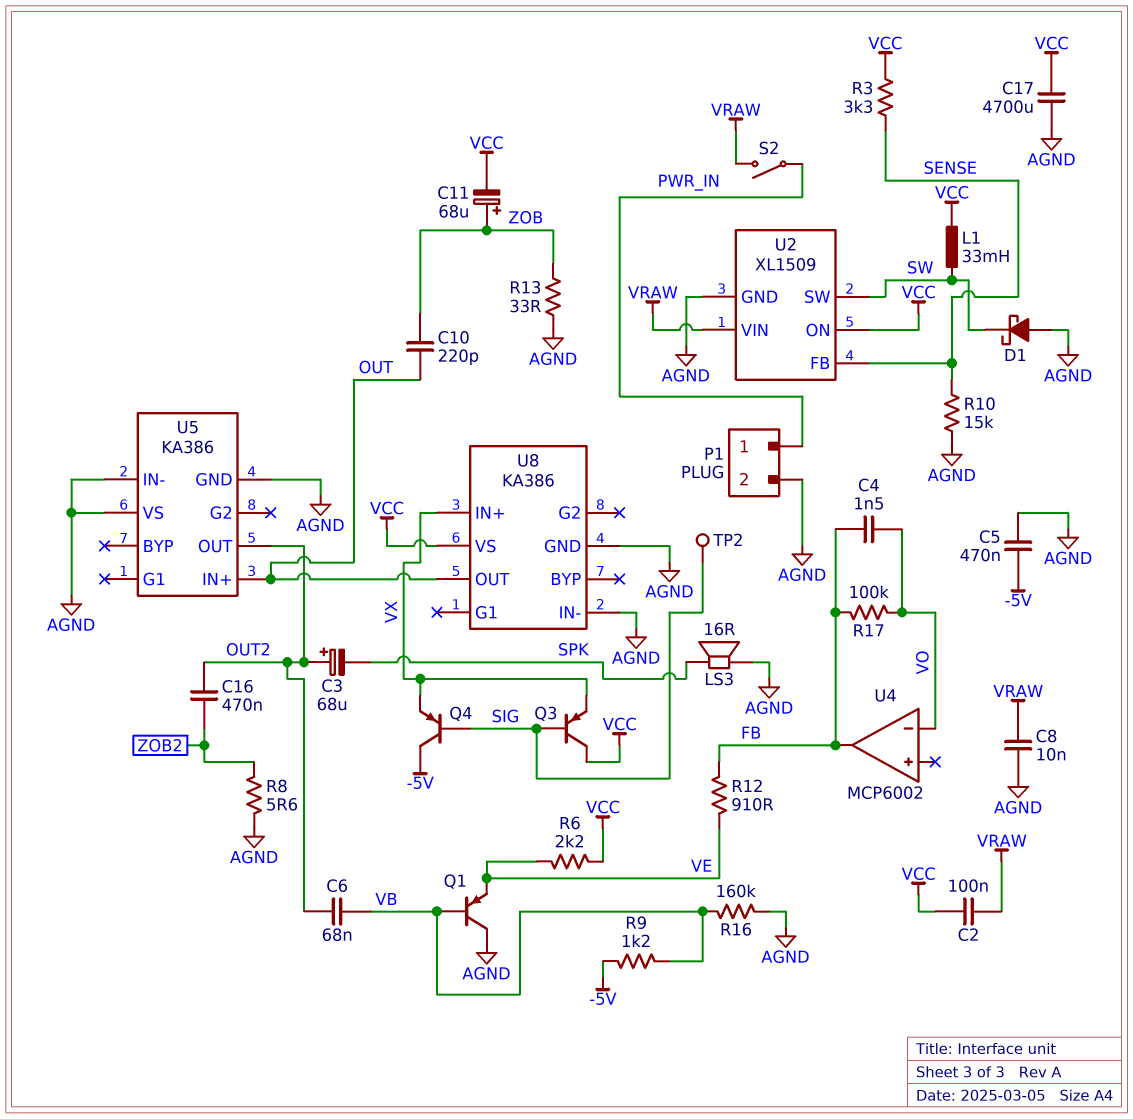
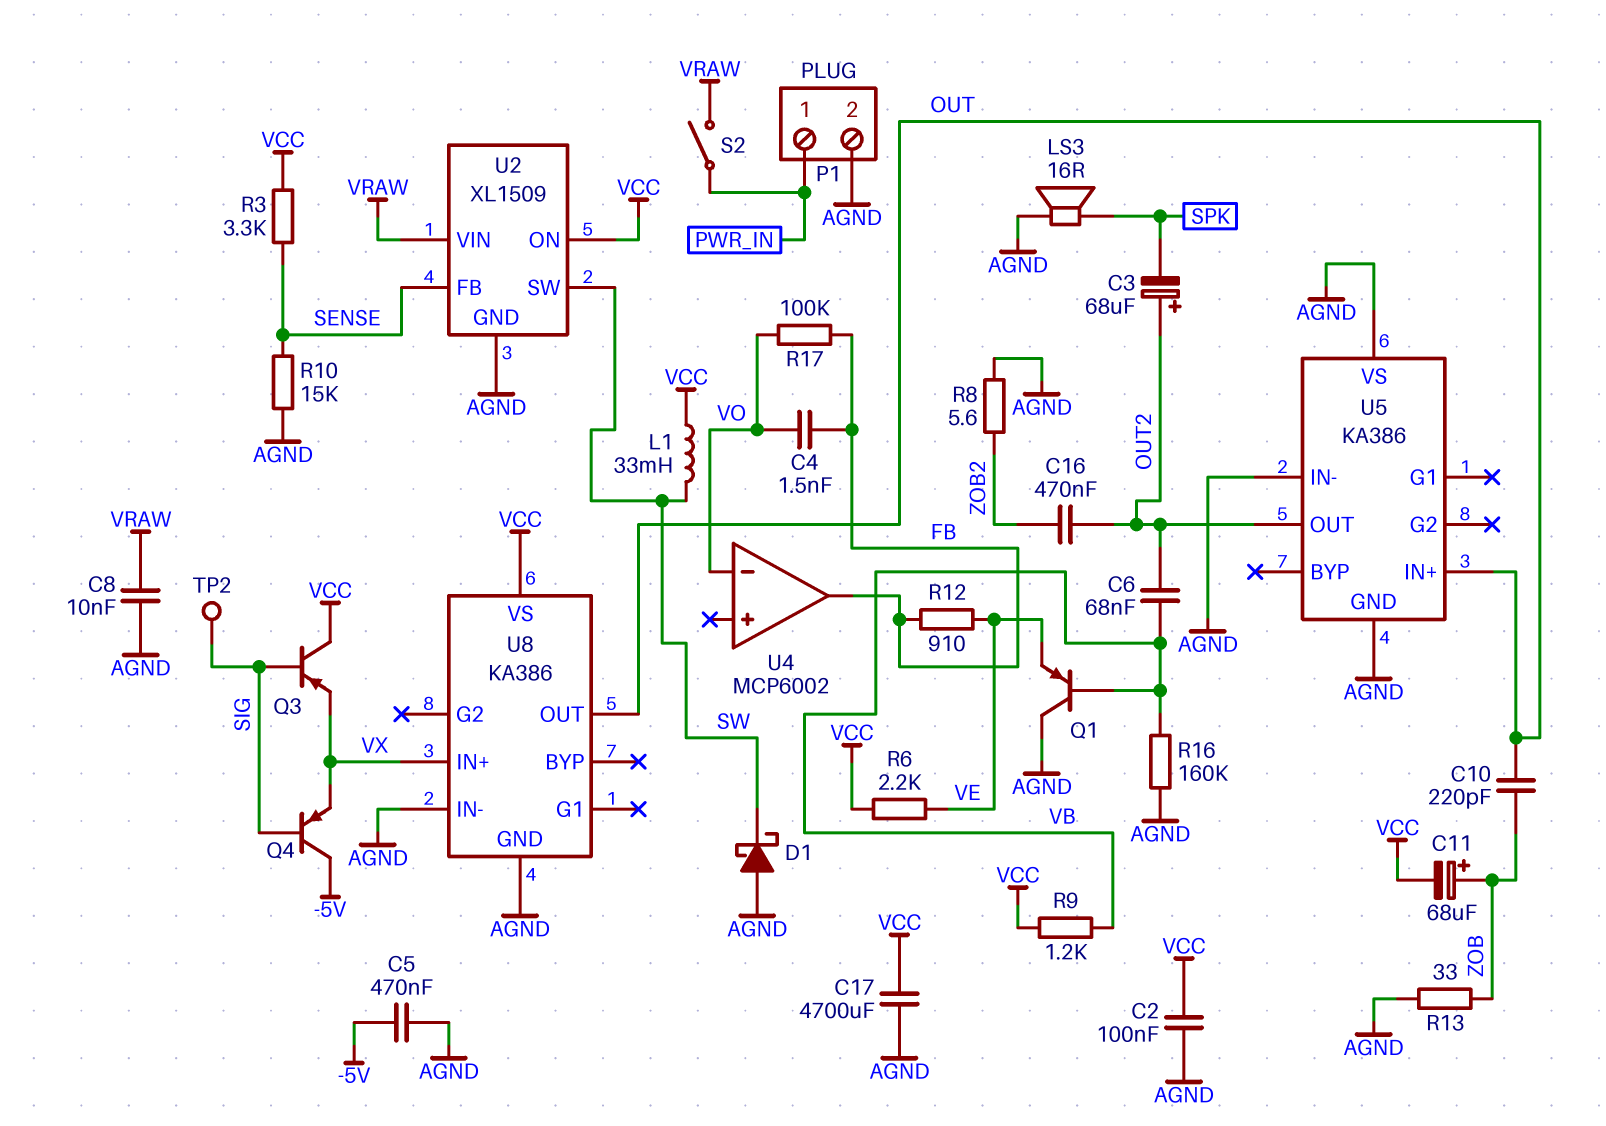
C2: 100nF (VCC, VRAW) -> 100nF (AGND, VCC)
R9: 1.2k (-5V, VB) -> 1.2k (VB, VCC)

